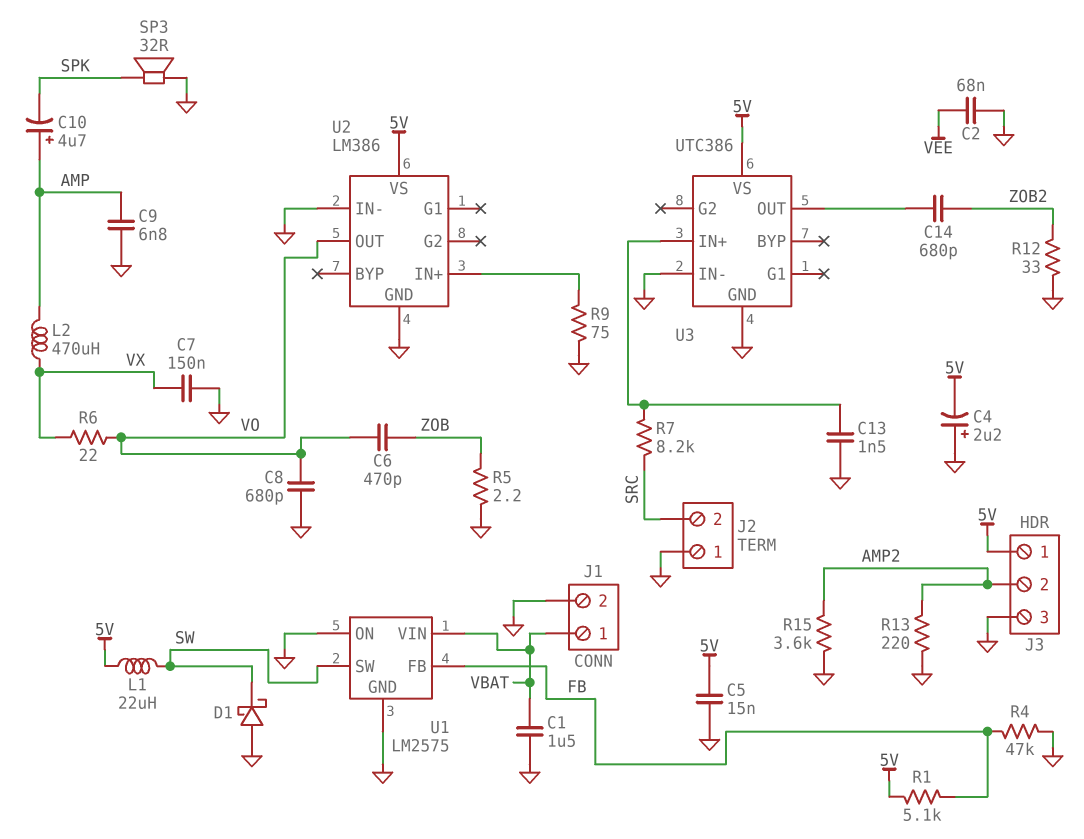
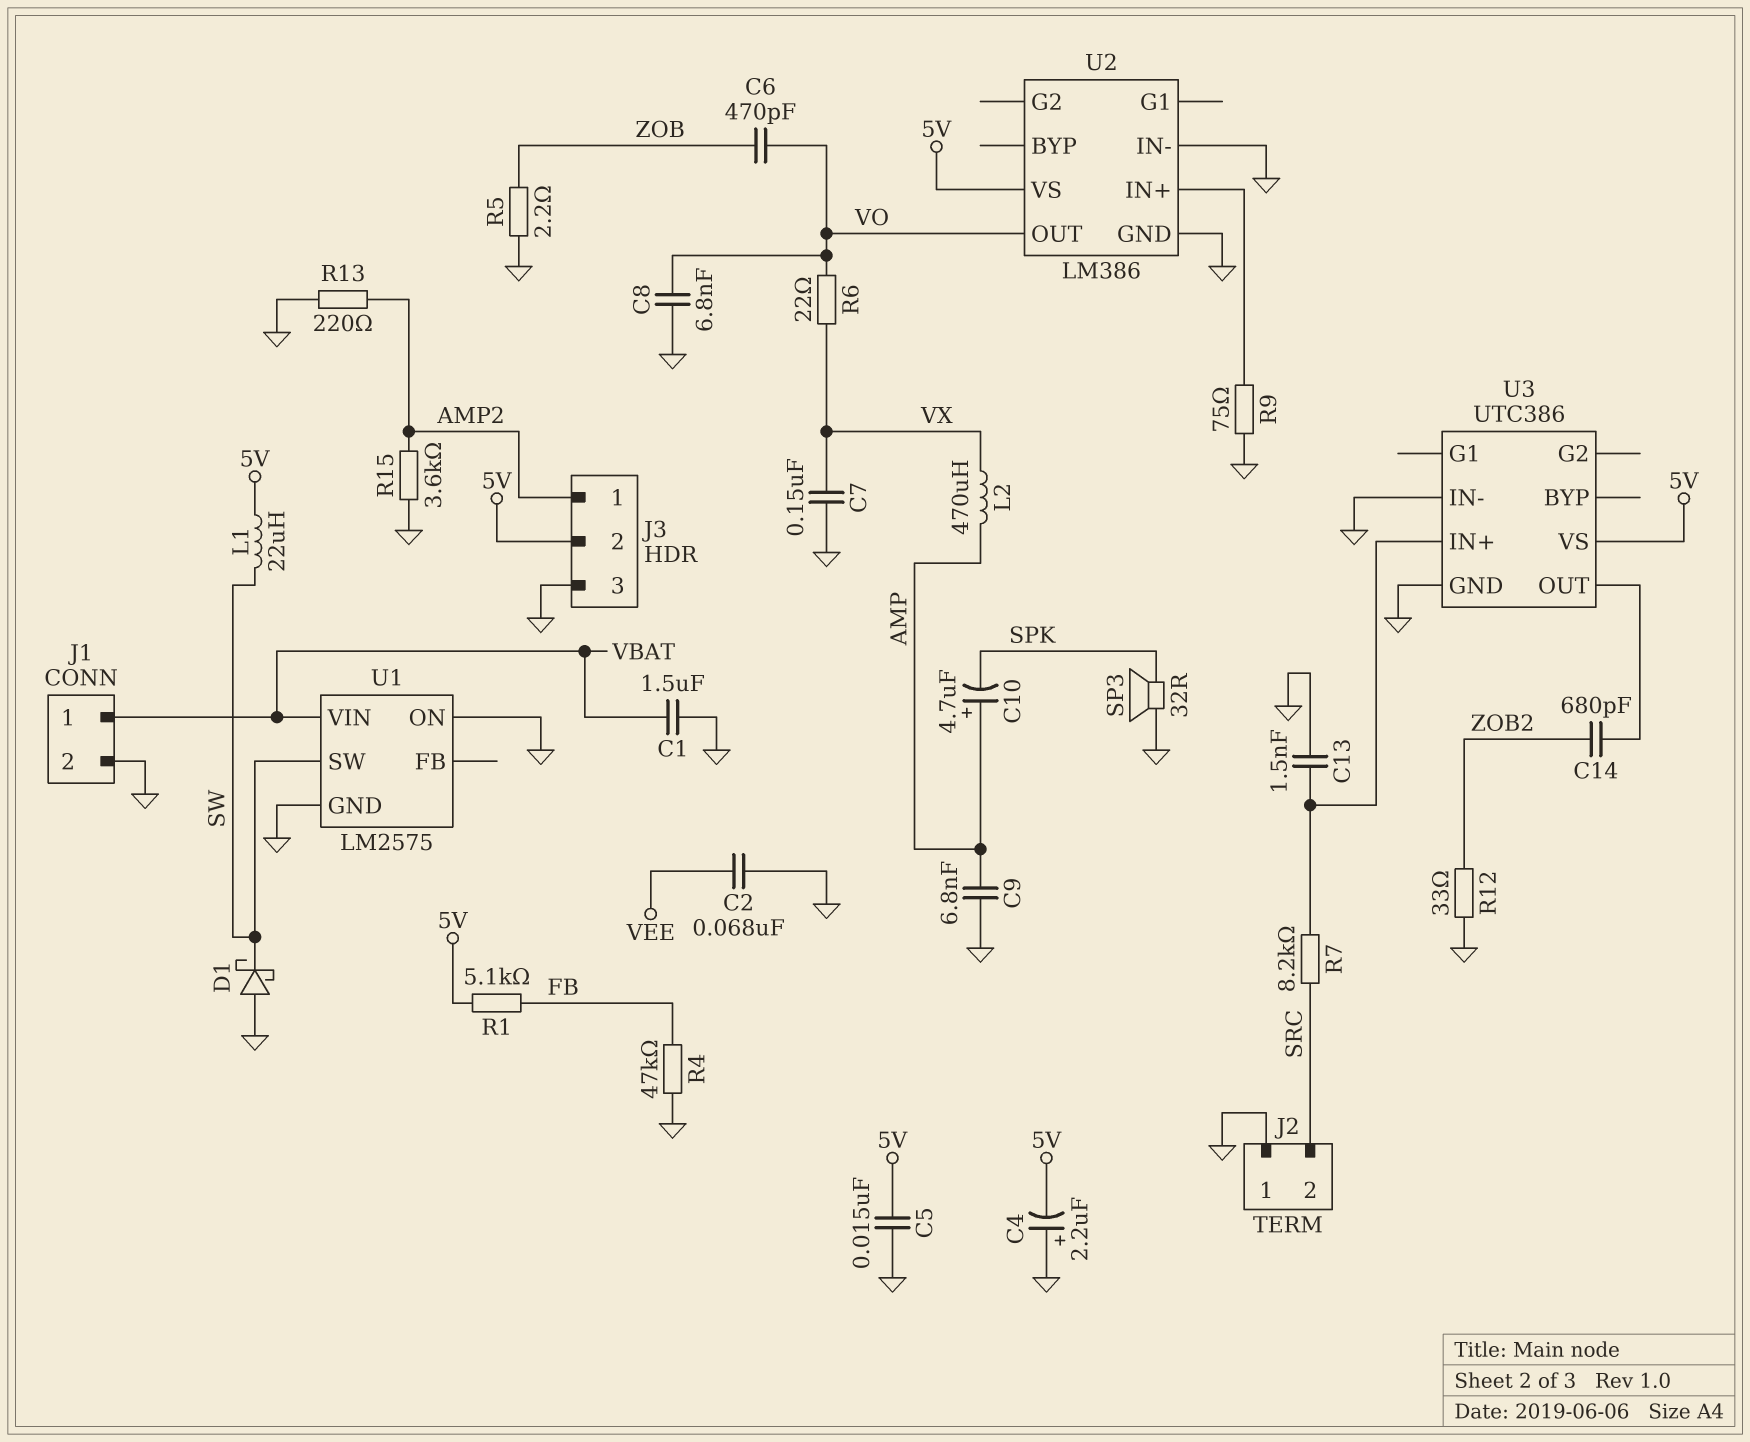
C8: 680pF (GND, VO) -> 6.8nF (GND, VO)
J3 pin 1: 5V -> AMP2
J3 pin 2: AMP2 -> 5V
U1 pin FB: FB -> none

